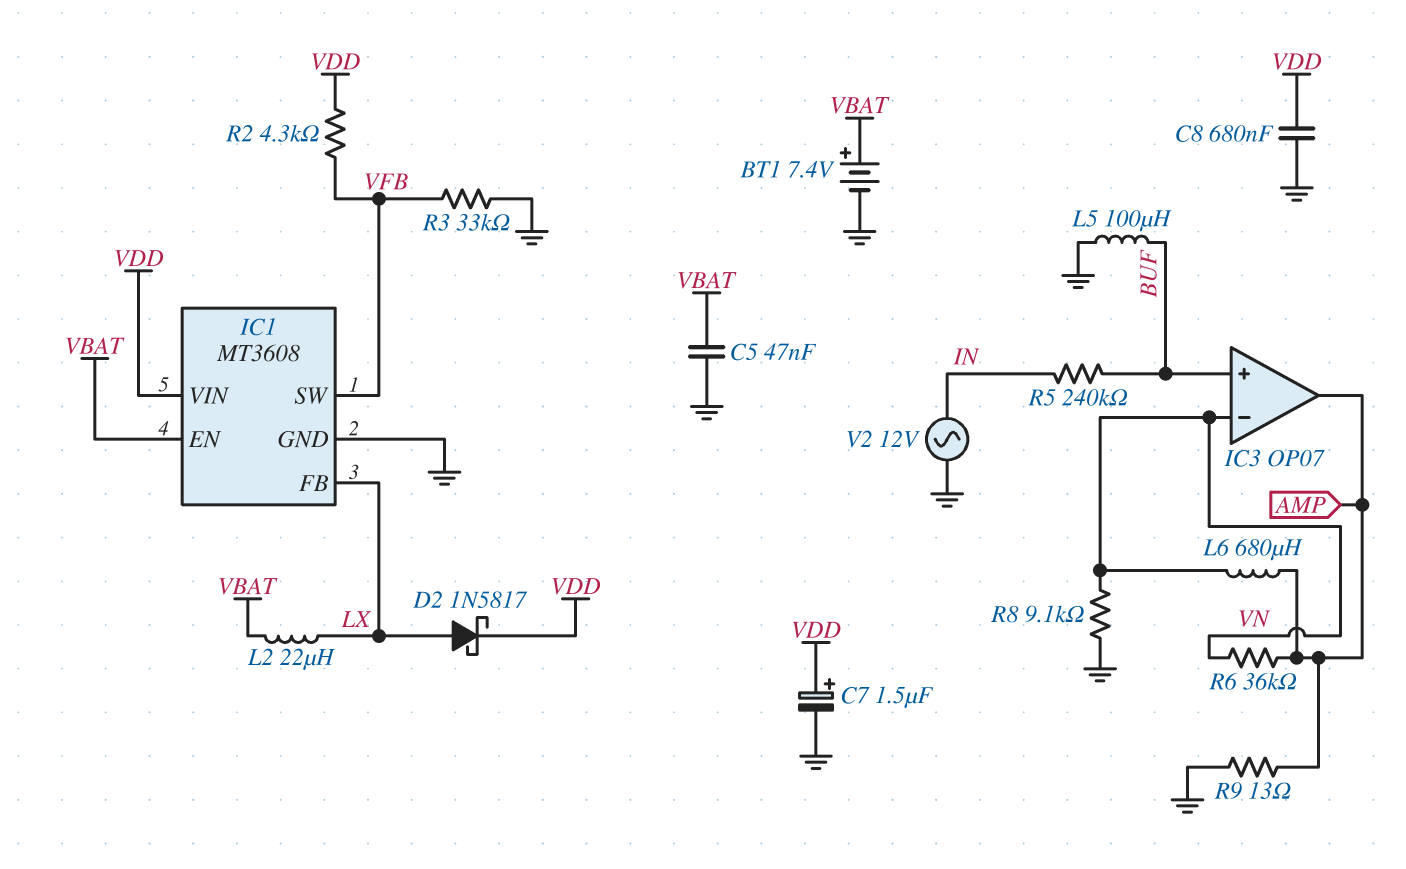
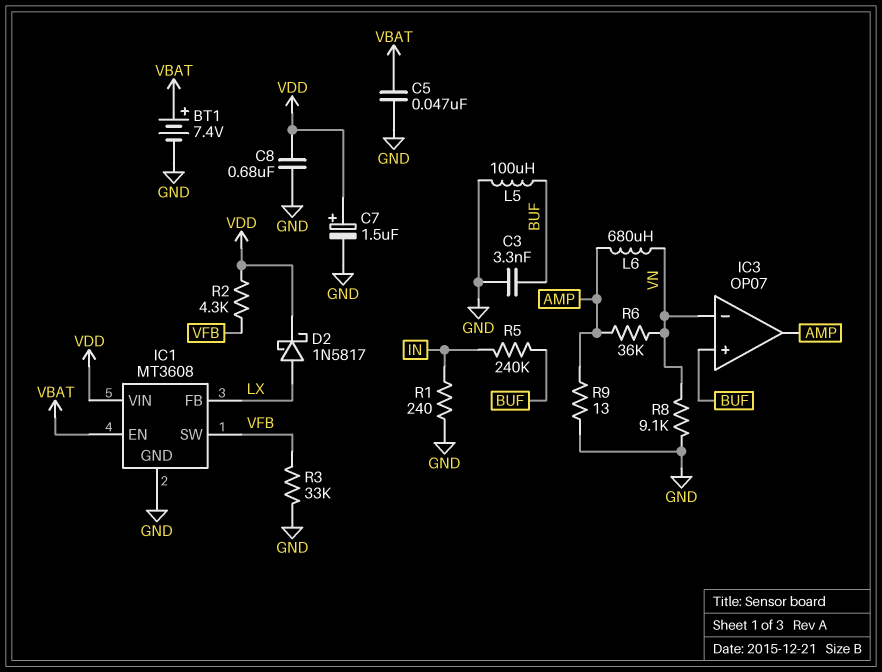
C3: none -> 3.3nF (BUF, GND)
L2: 22uH (LX, VBAT) -> none
R1: none -> 240 (GND, IN)
V2: AC 12V (GND, IN) -> none

